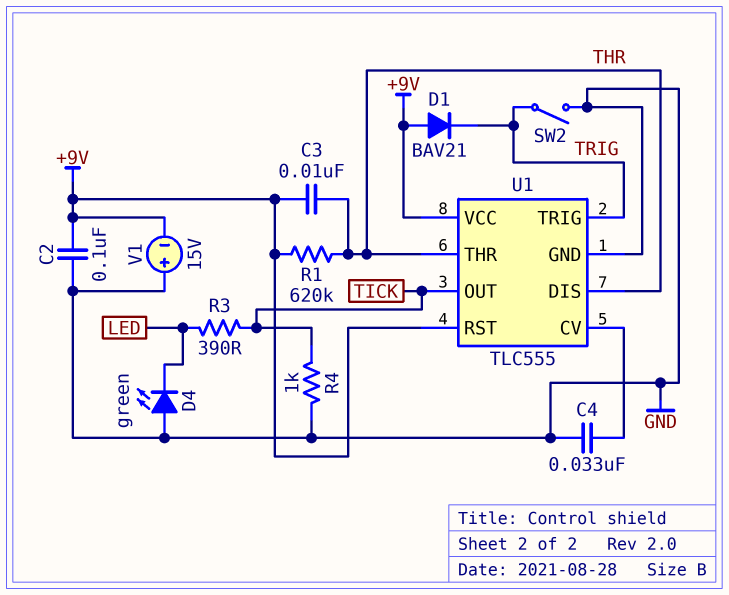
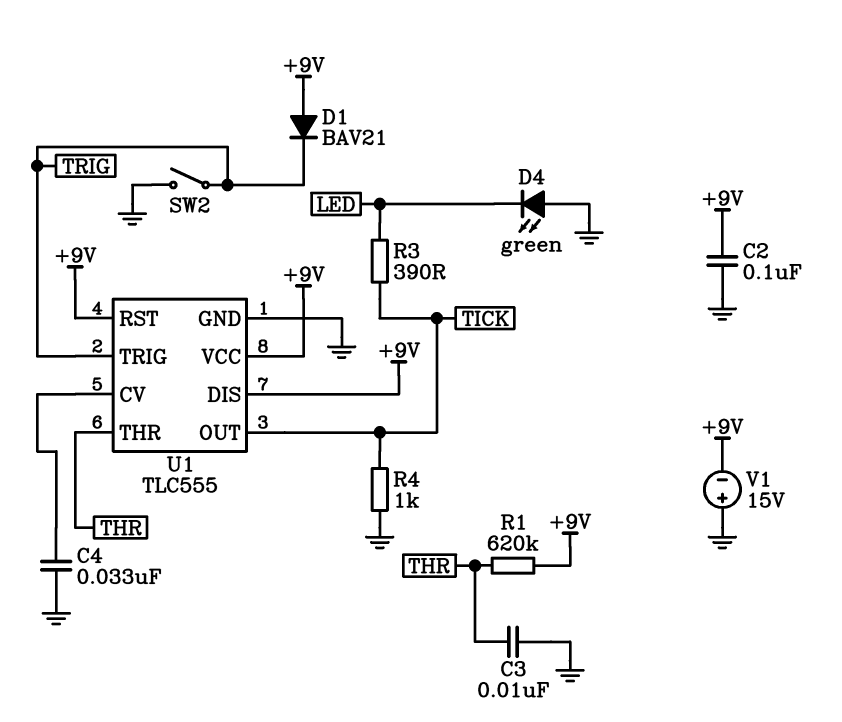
C3: 10nF (+9V, THR) -> 10nF (GND, THR)
U1 pin DIS: THR -> +9V

